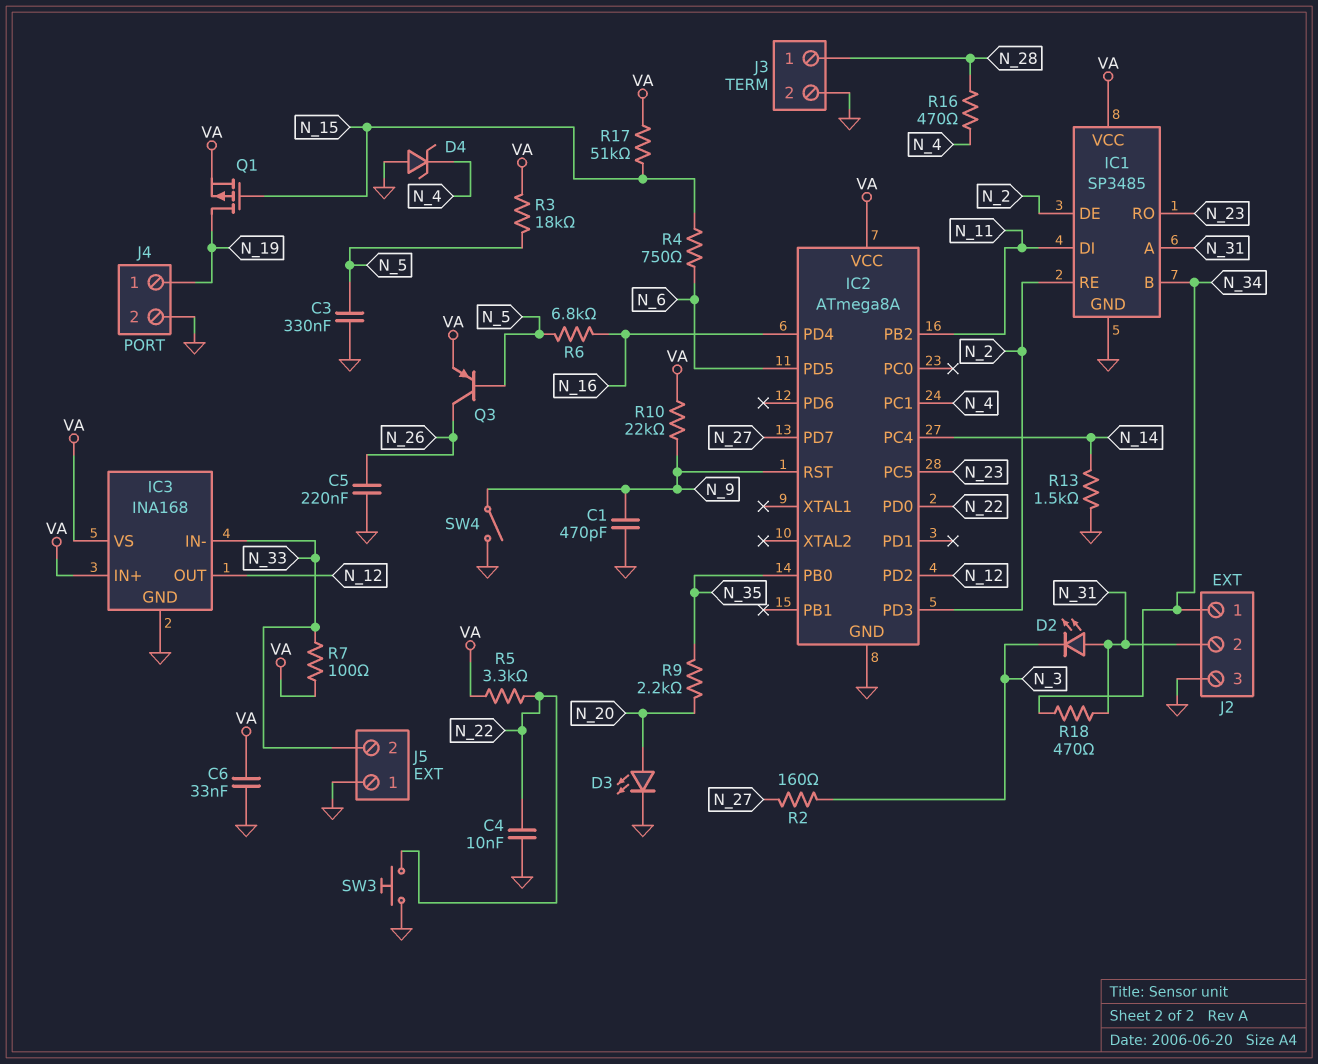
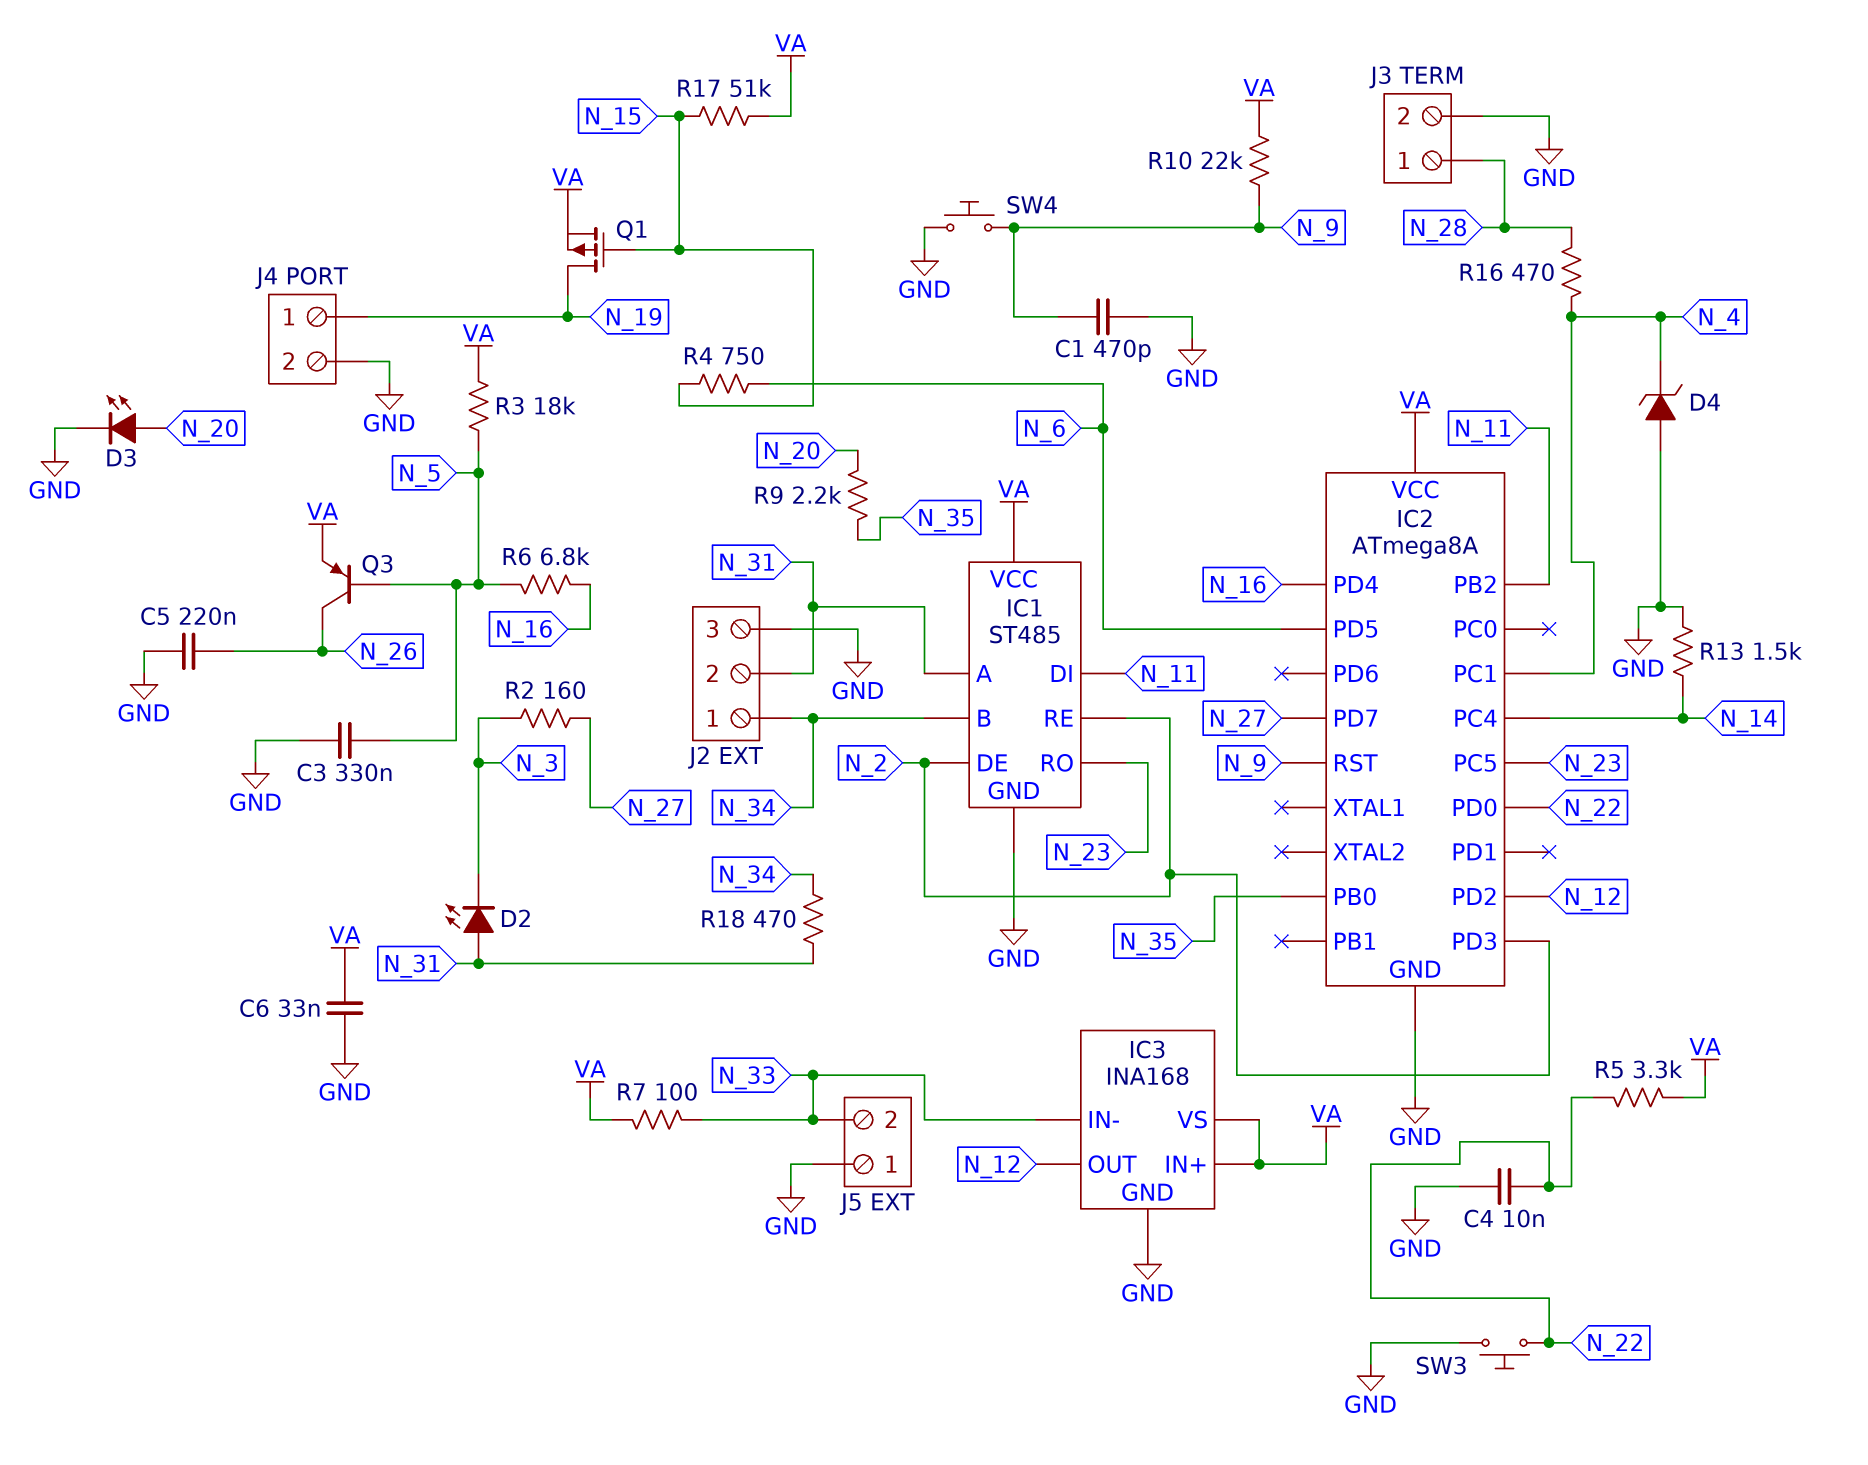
IC1: SP3485 -> ST485
SW4: switch (GND, N_9) -> button (GND, N_9)

